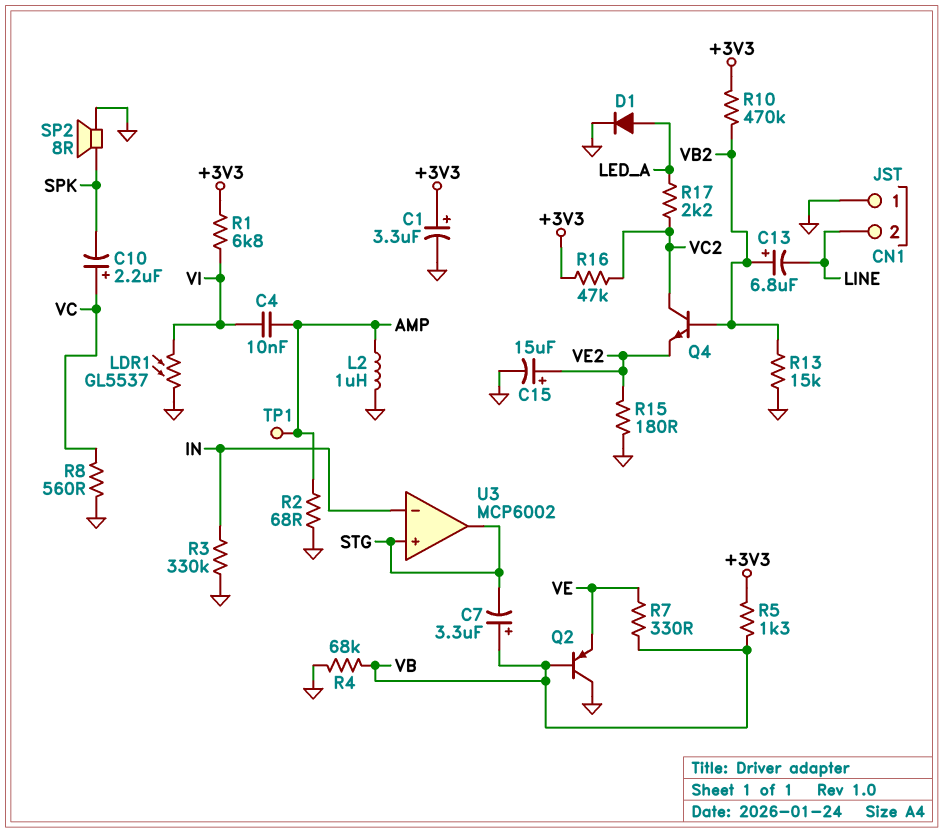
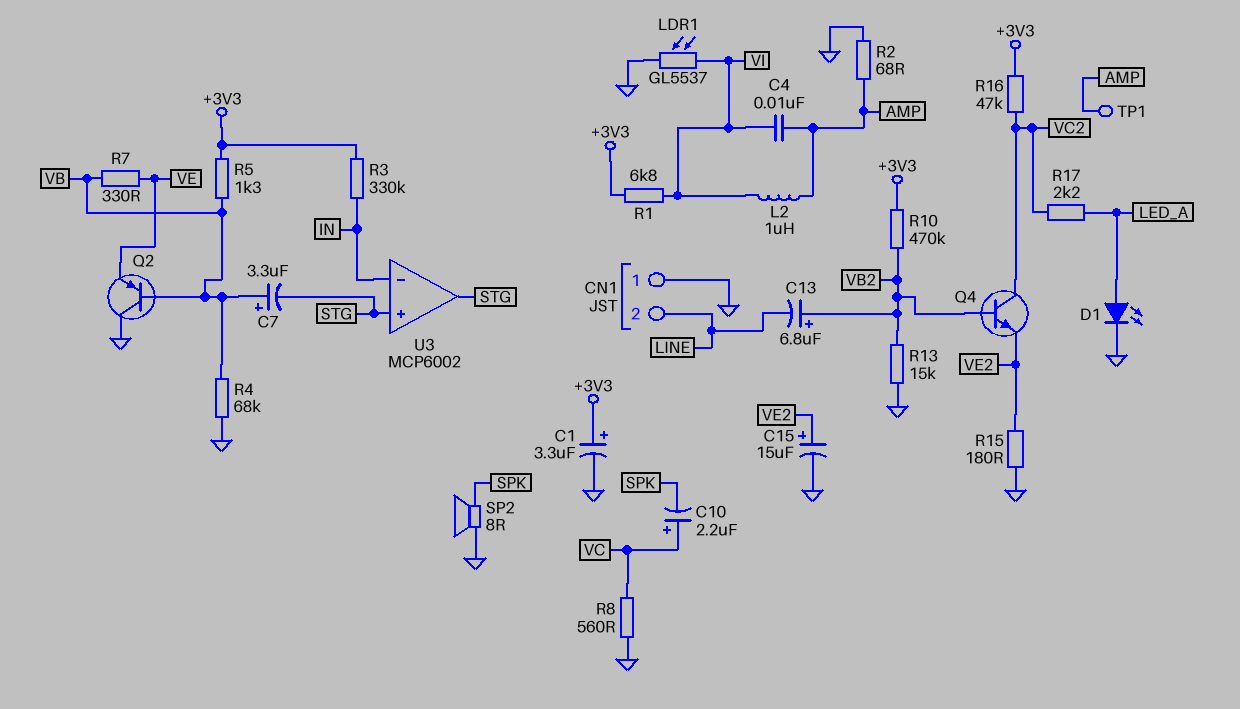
D1: diode (A LED_A, K GND) -> LED (A LED_A, K GND)
L2: 1uH (AMP, GND) -> 1uH (AMP, VI)
R3: 330k (GND, IN) -> 330k (+3V3, IN)

